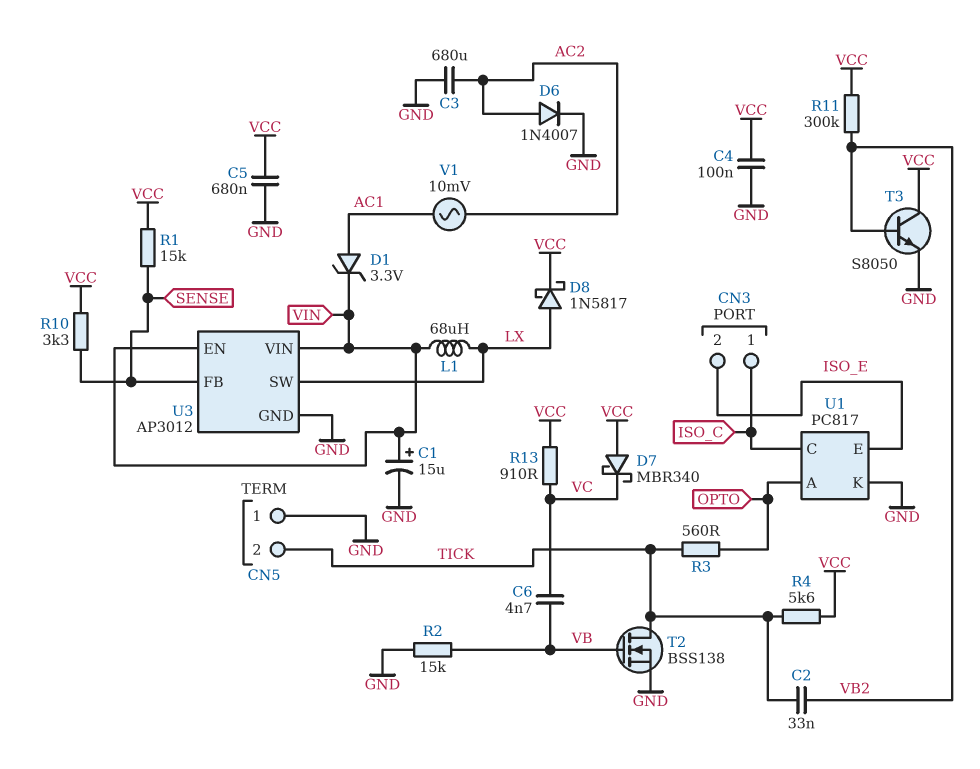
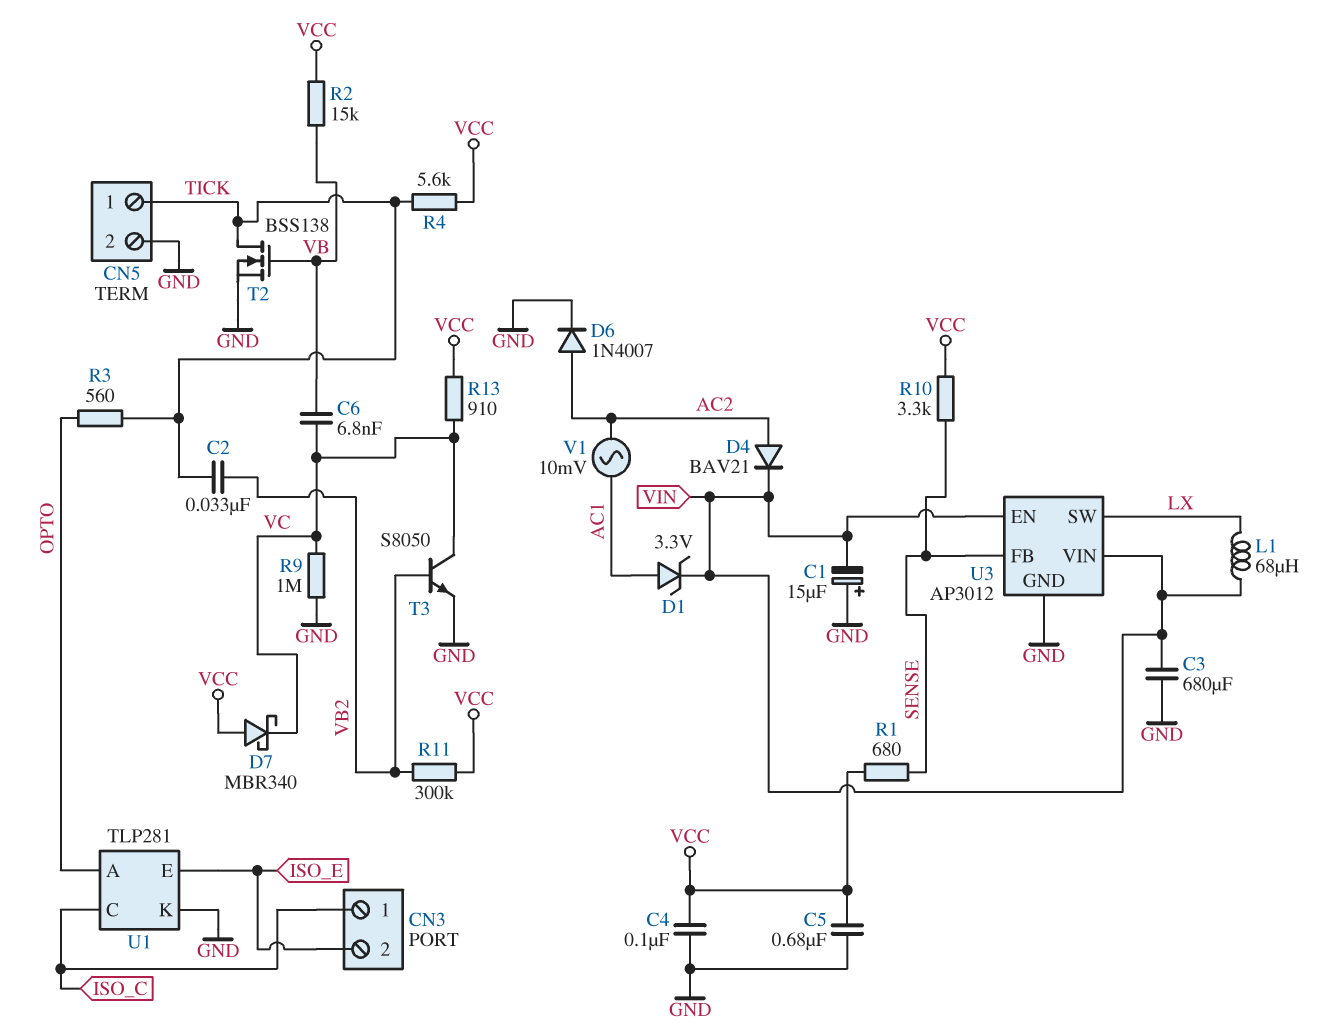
C1: 15uF (plus VIN, minus GND) -> 15uF (plus GND, minus VIN)
C3: 680uF (AC2, GND) -> 680uF (GND, VIN)
C6: 4.7nF (VB, VC) -> 6.8nF (VB, VC)
CN5 pin 1: GND -> TICK
CN5 pin 2: TICK -> GND
D4: none -> diode BAV21 (A AC2, K VIN)
D8: schottky 1N5817 (A LX, K VCC) -> none
R1: 15k (SENSE, VCC) -> 680 (SENSE, VCC)
R2: 15k (GND, VB) -> 15k (VB, VCC)
R9: none -> 1M (GND, VC)
T3: NPN S8050 (B VB2, C VCC, E GND) -> NPN S8050 (B VB2, C VC, E GND)
U1: PC817 -> TLP281

